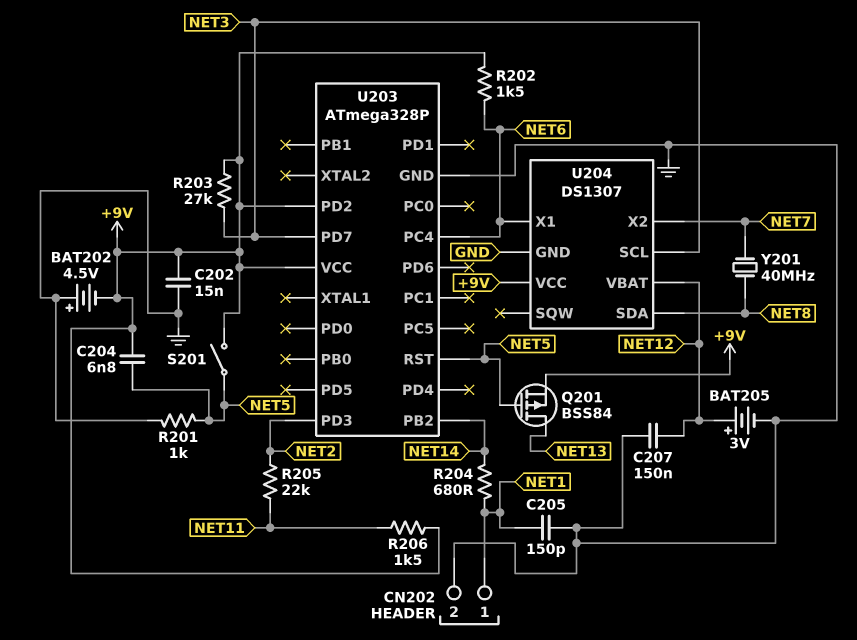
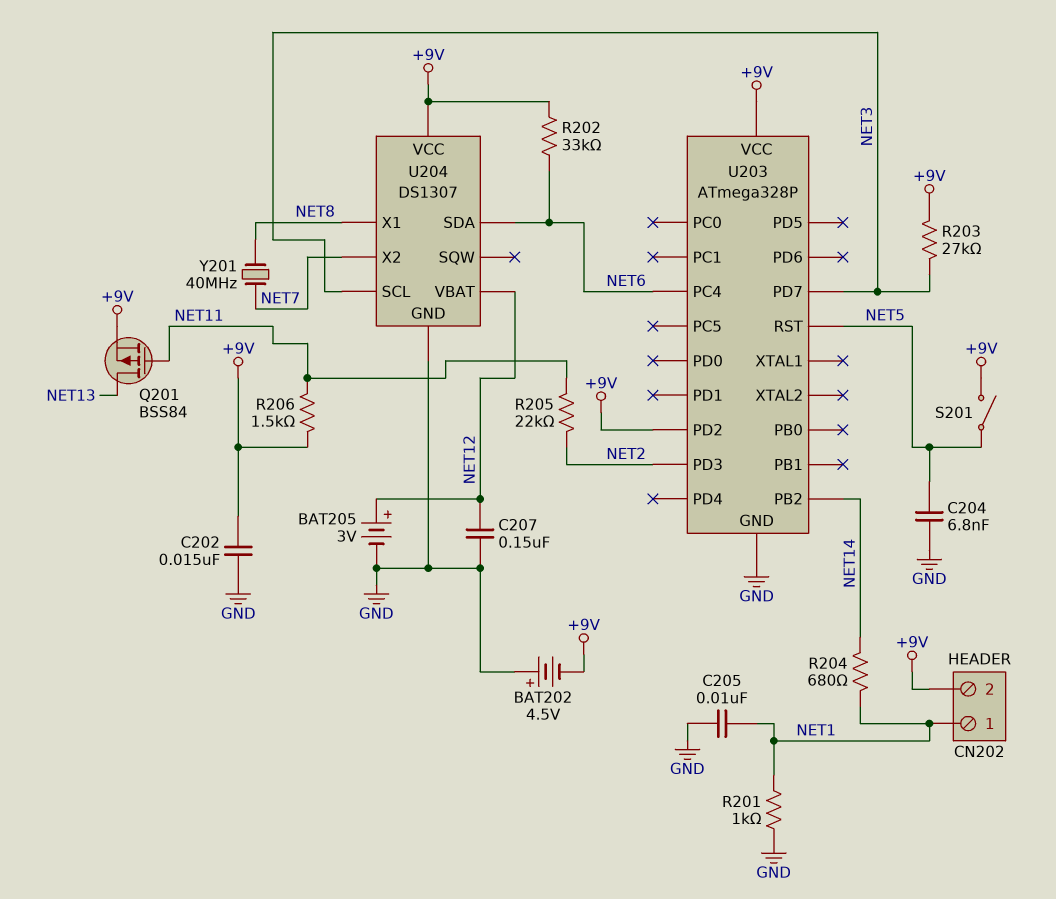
C204: 6.8nF (+9V, NET5) -> 6.8nF (GND, NET5)
C205: 150pF (GND, NET1) -> 10nF (GND, NET1)
CN202 pin 2: GND -> +9V
Q201: PMOS BSS84 (G NET5, D NET13, S +9V) -> PMOS BSS84 (G NET11, D NET13, S +9V)
R201: 1k (GND, NET5) -> 1k (GND, NET1)
R202: 1.5k (+9V, NET6) -> 33k (+9V, NET6)
U204 pin SDA: NET8 -> NET6
U204 pin X1: NET6 -> NET8

